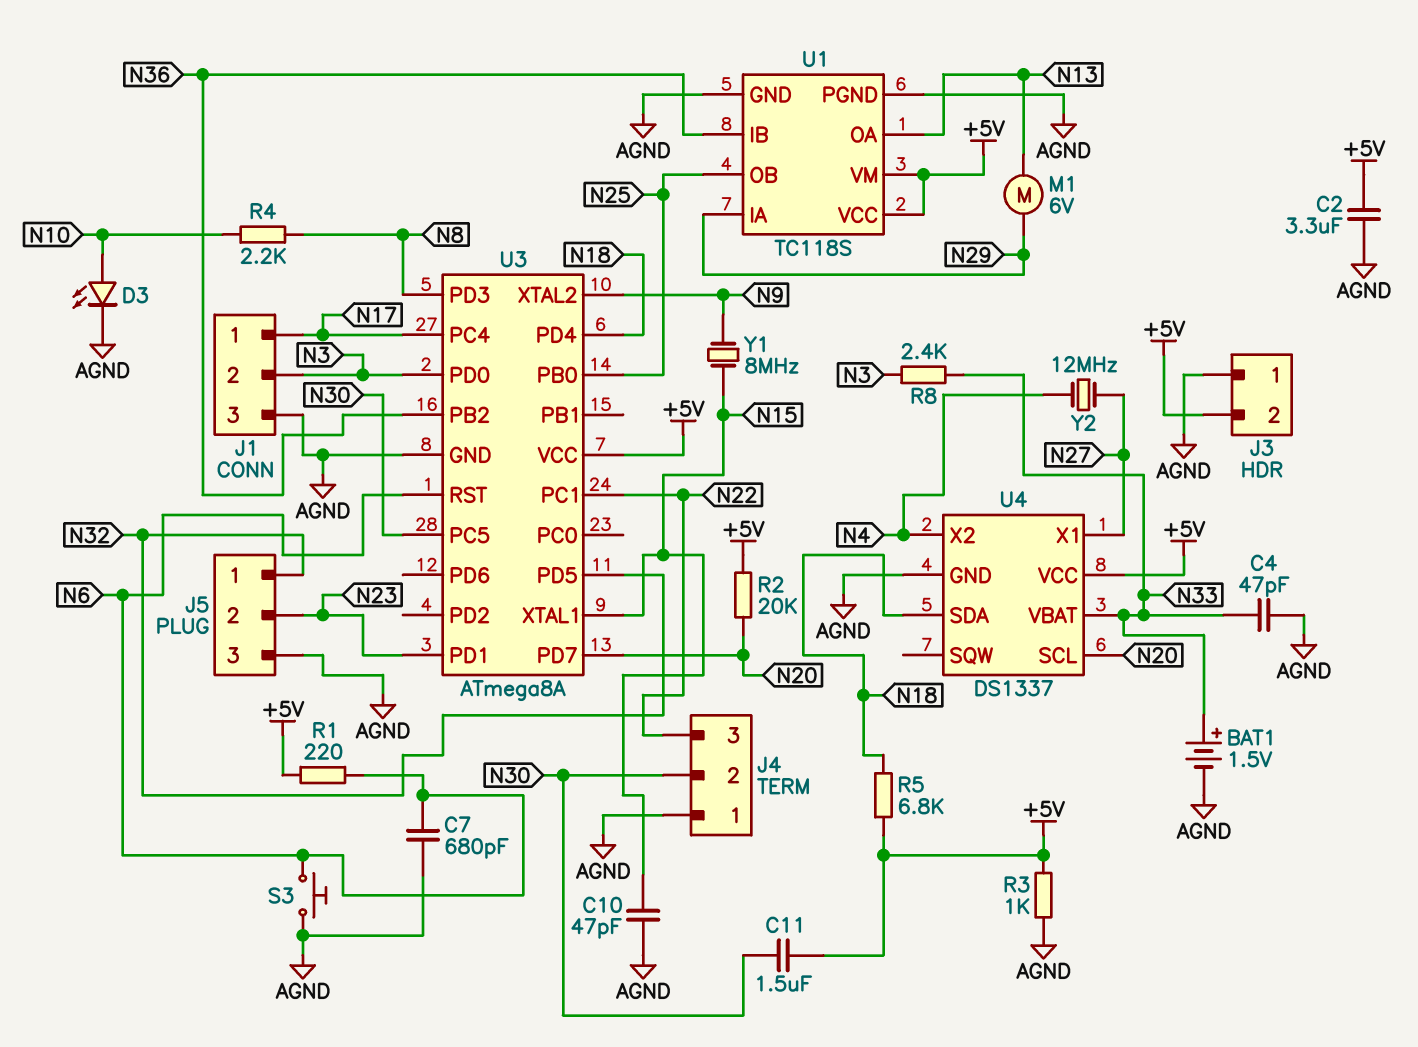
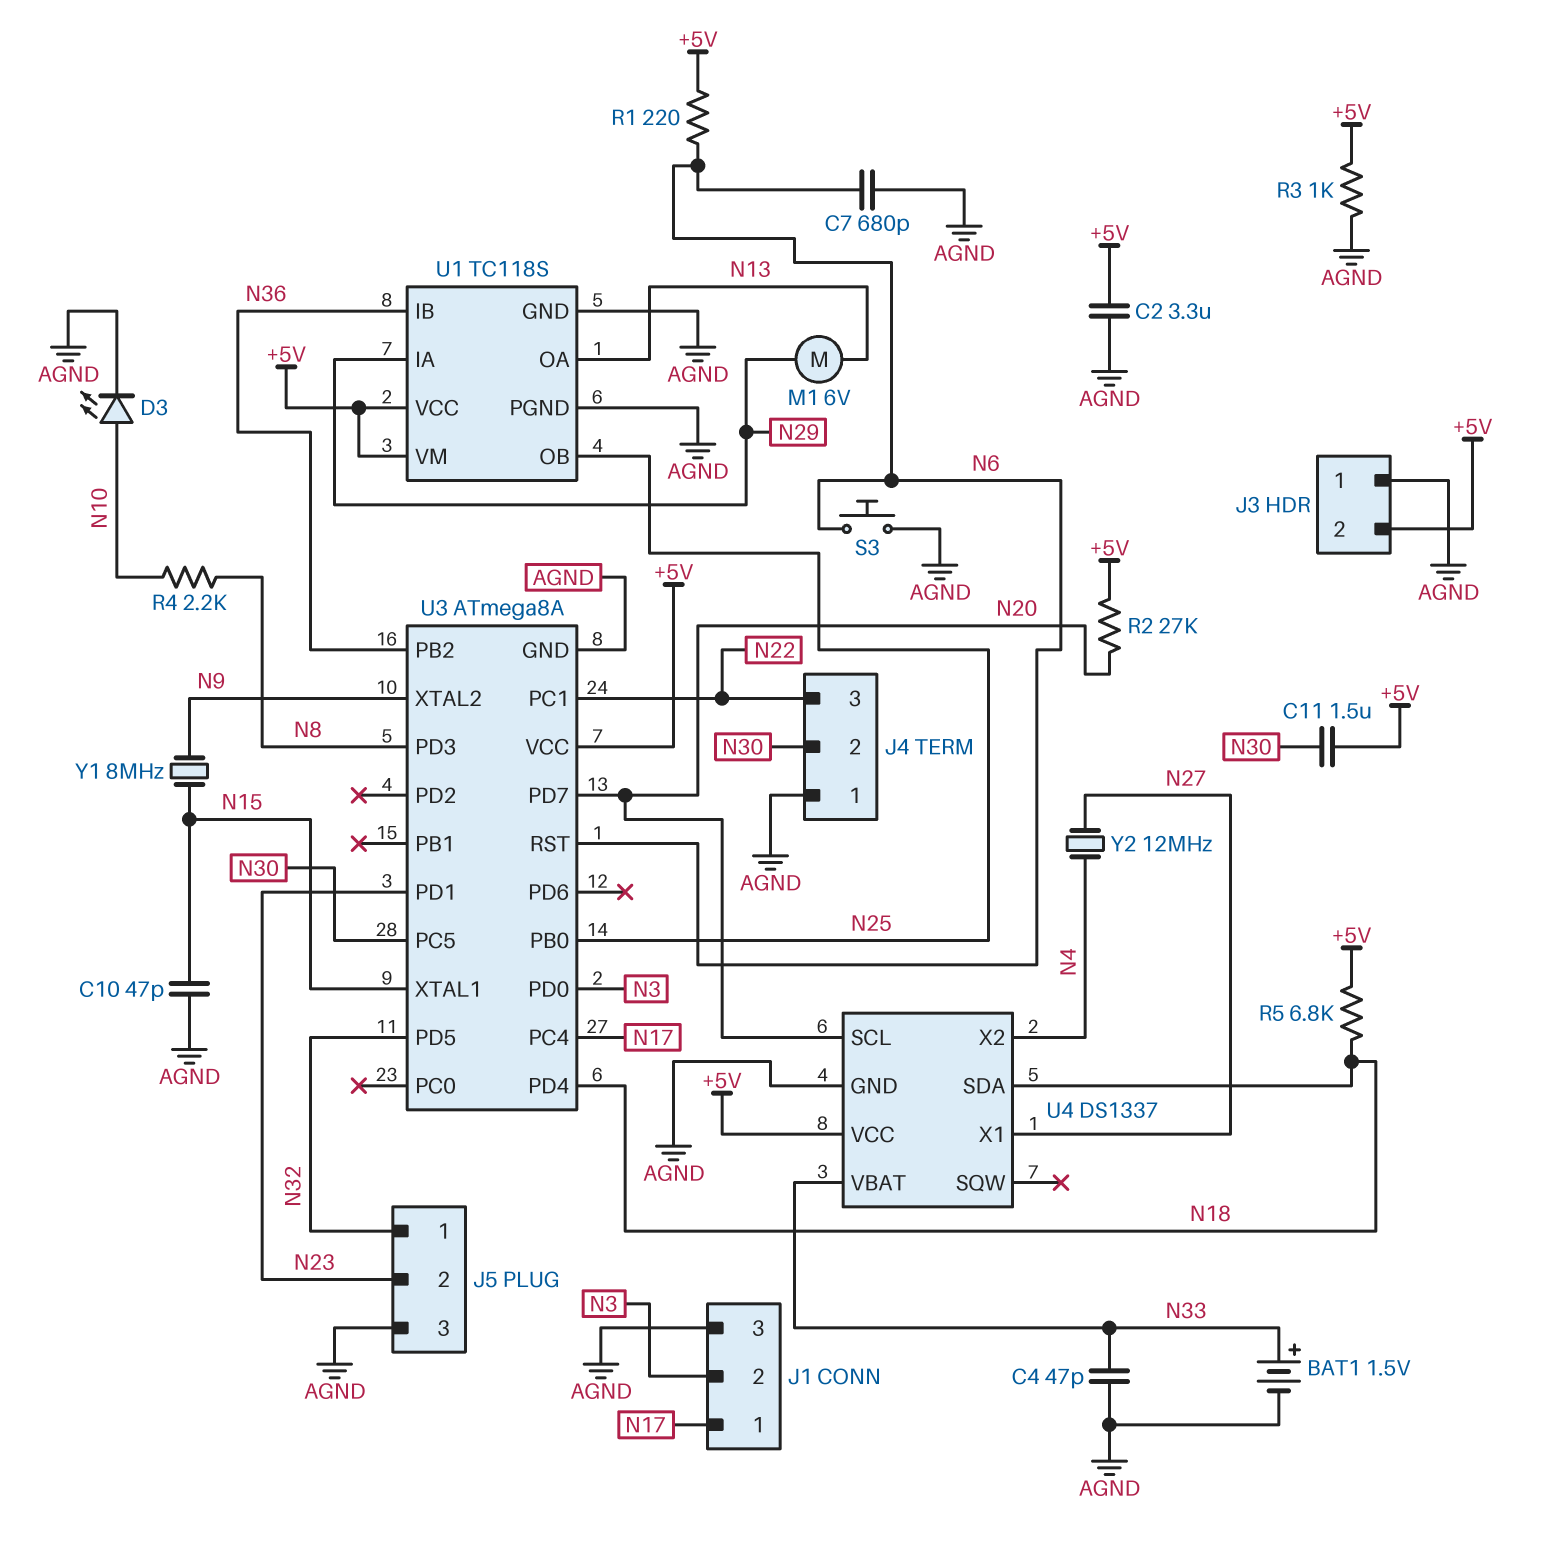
R2: 20k (+5V, N20) -> 27k (+5V, N20)
R8: 2.4k (N3, N33) -> none

